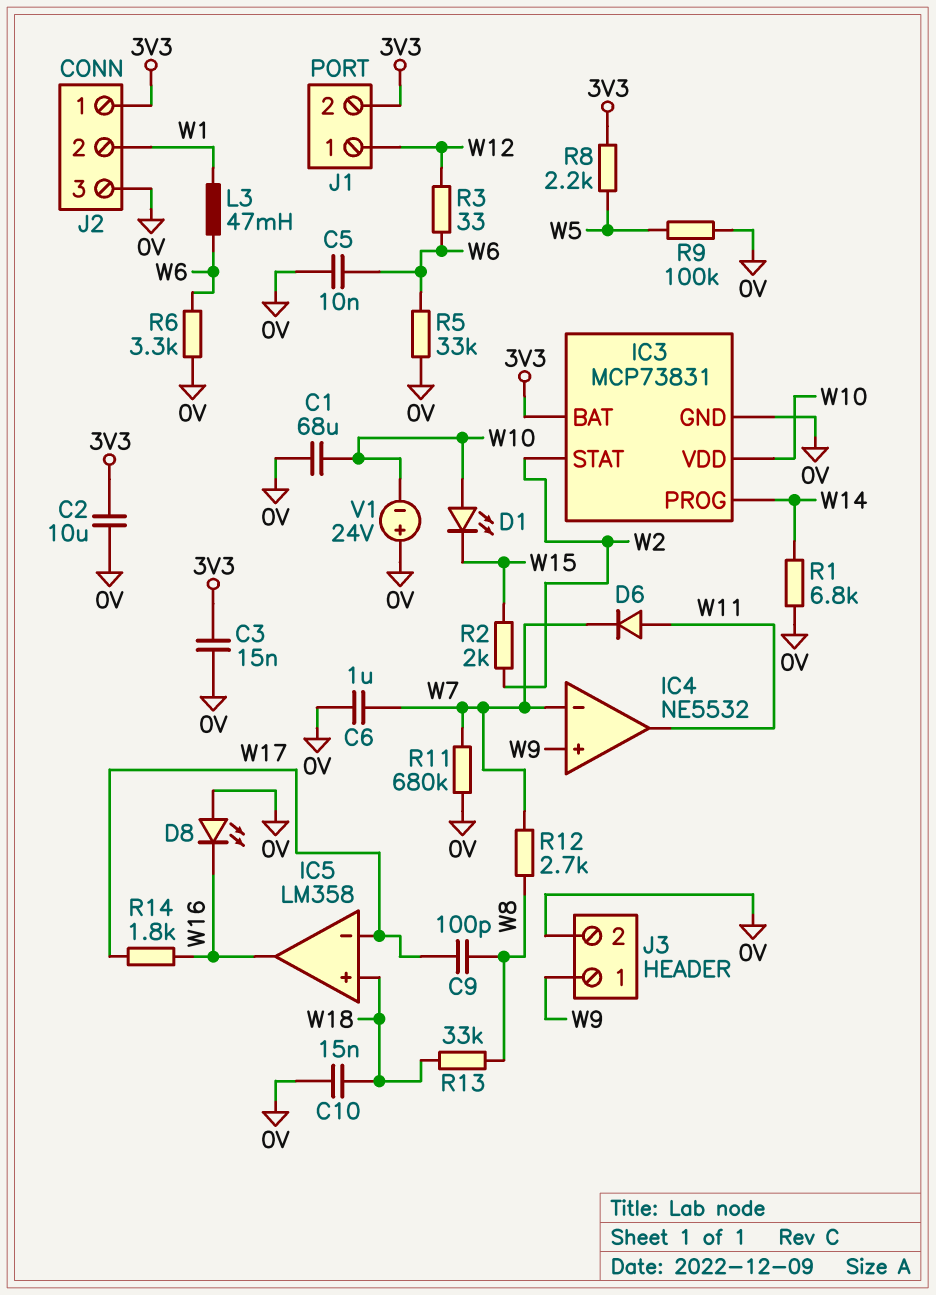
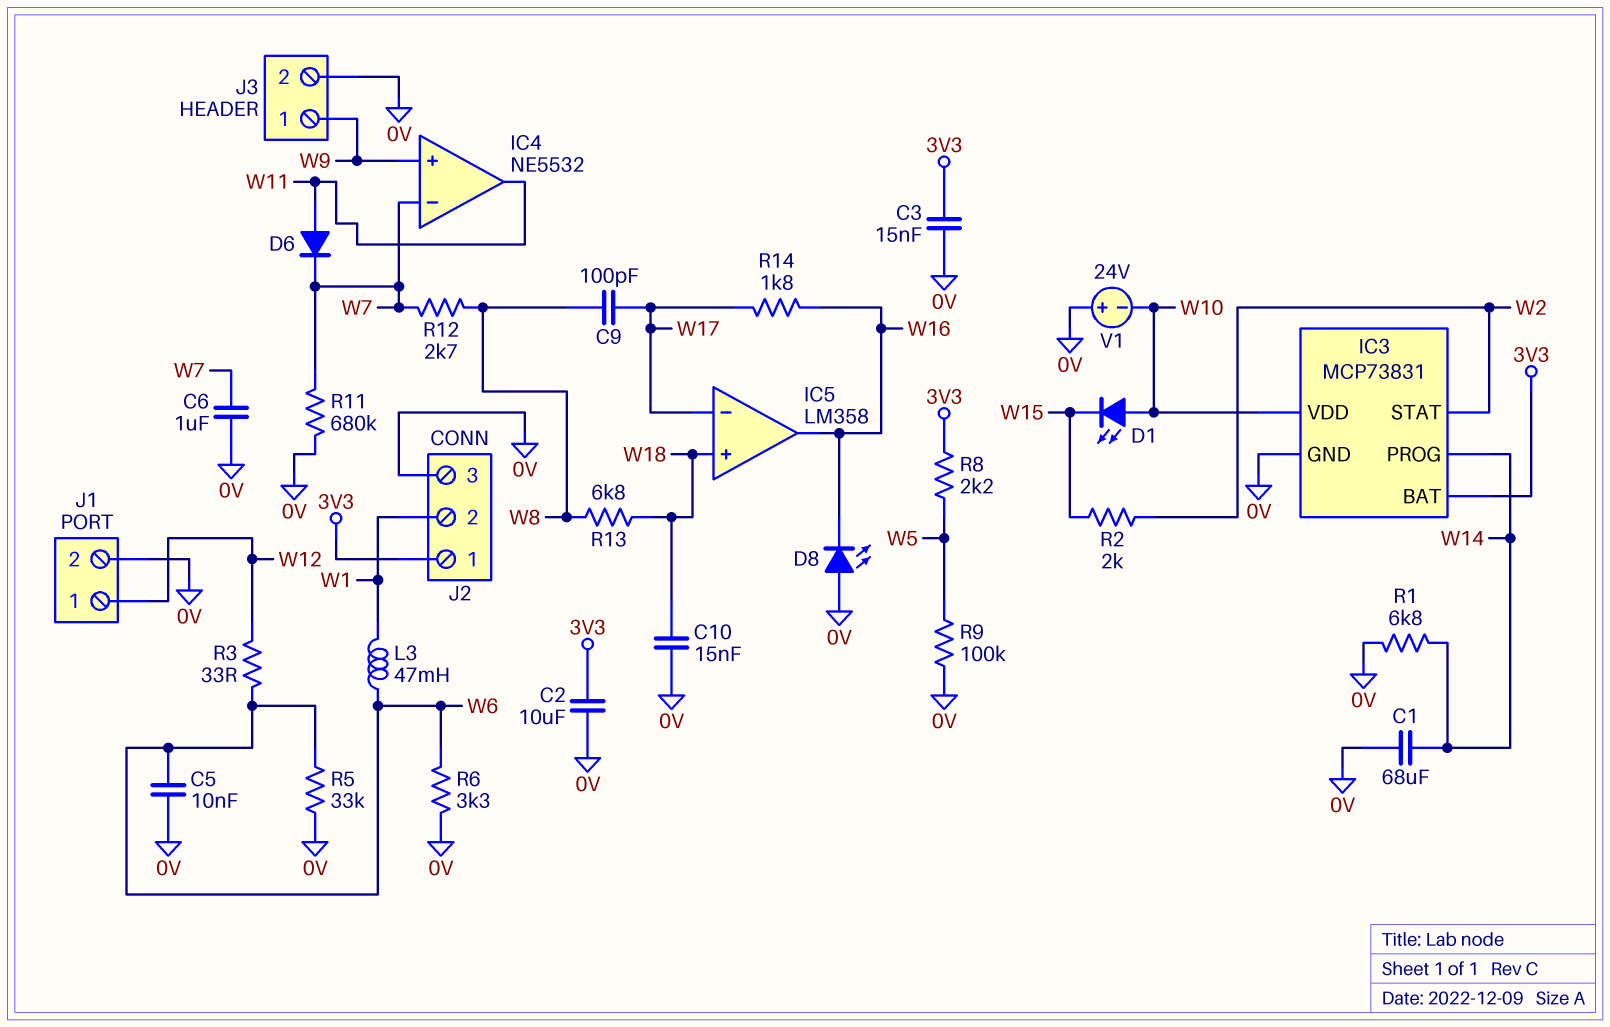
C1: 68uF (0V, W10) -> 68uF (0V, W14)
J1 pin 2: 3V3 -> 0V
R13: 33k (W8, W18) -> 6.8k (W8, W18)

